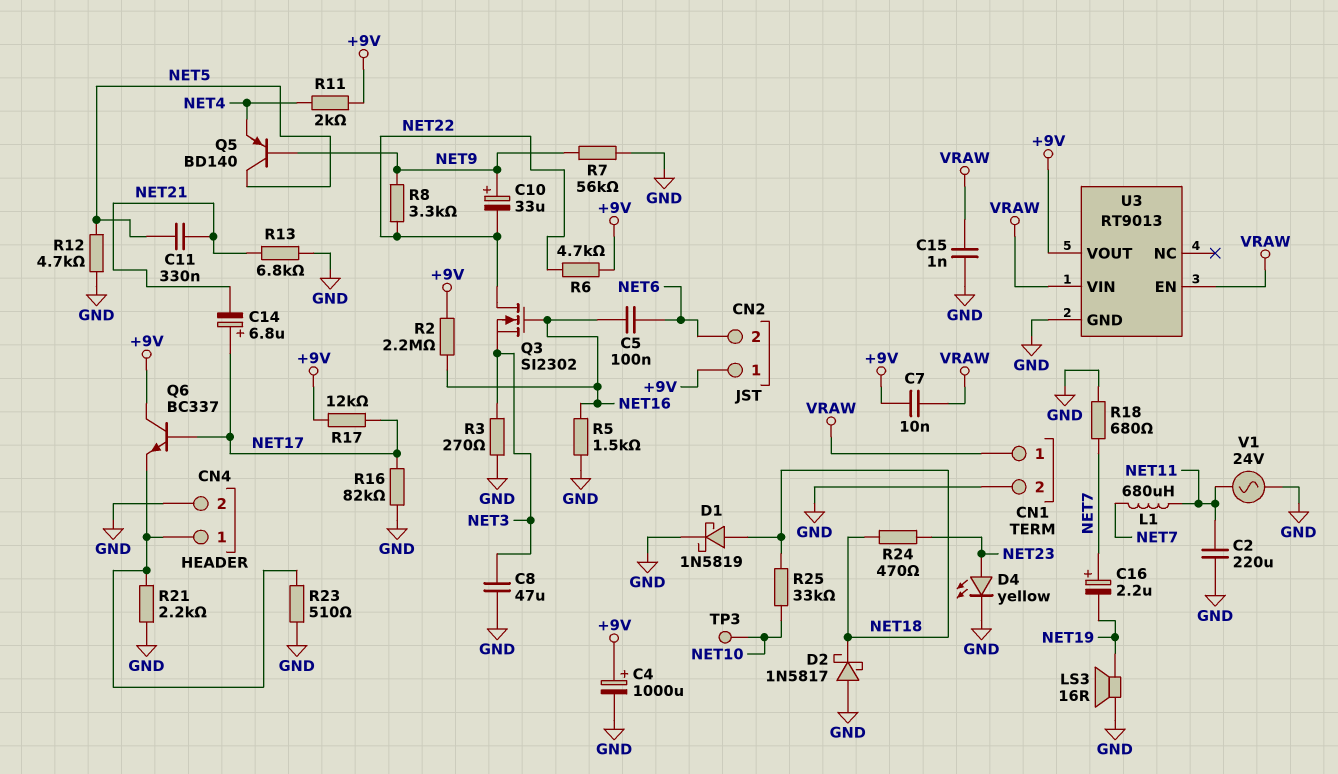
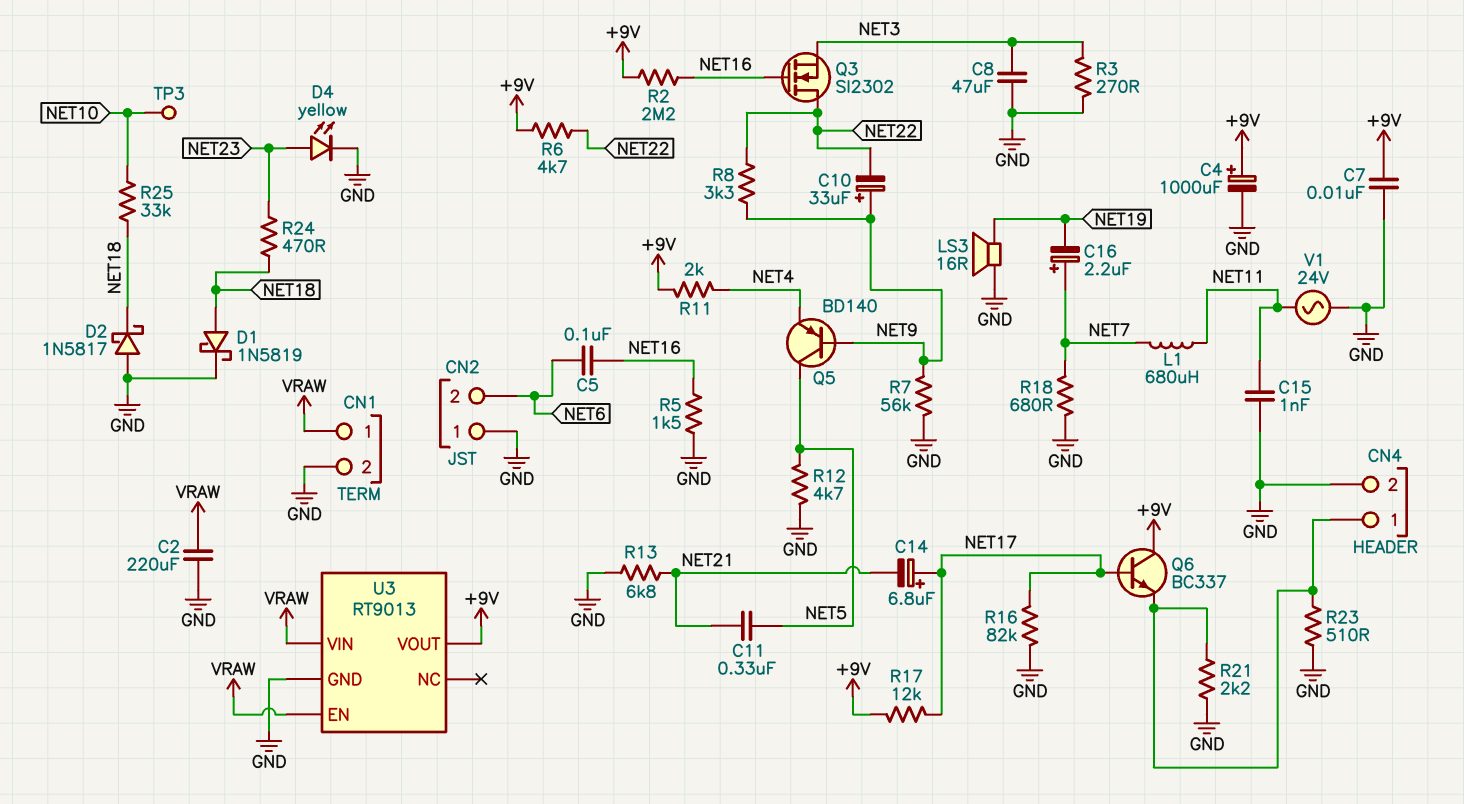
C2: 220uF (GND, NET11) -> 220uF (GND, VRAW)
C7: 10nF (+9V, VRAW) -> 10nF (+9V, GND)
C15: 1nF (GND, VRAW) -> 1nF (GND, NET11)
CN2 pin 1: +9V -> GND

